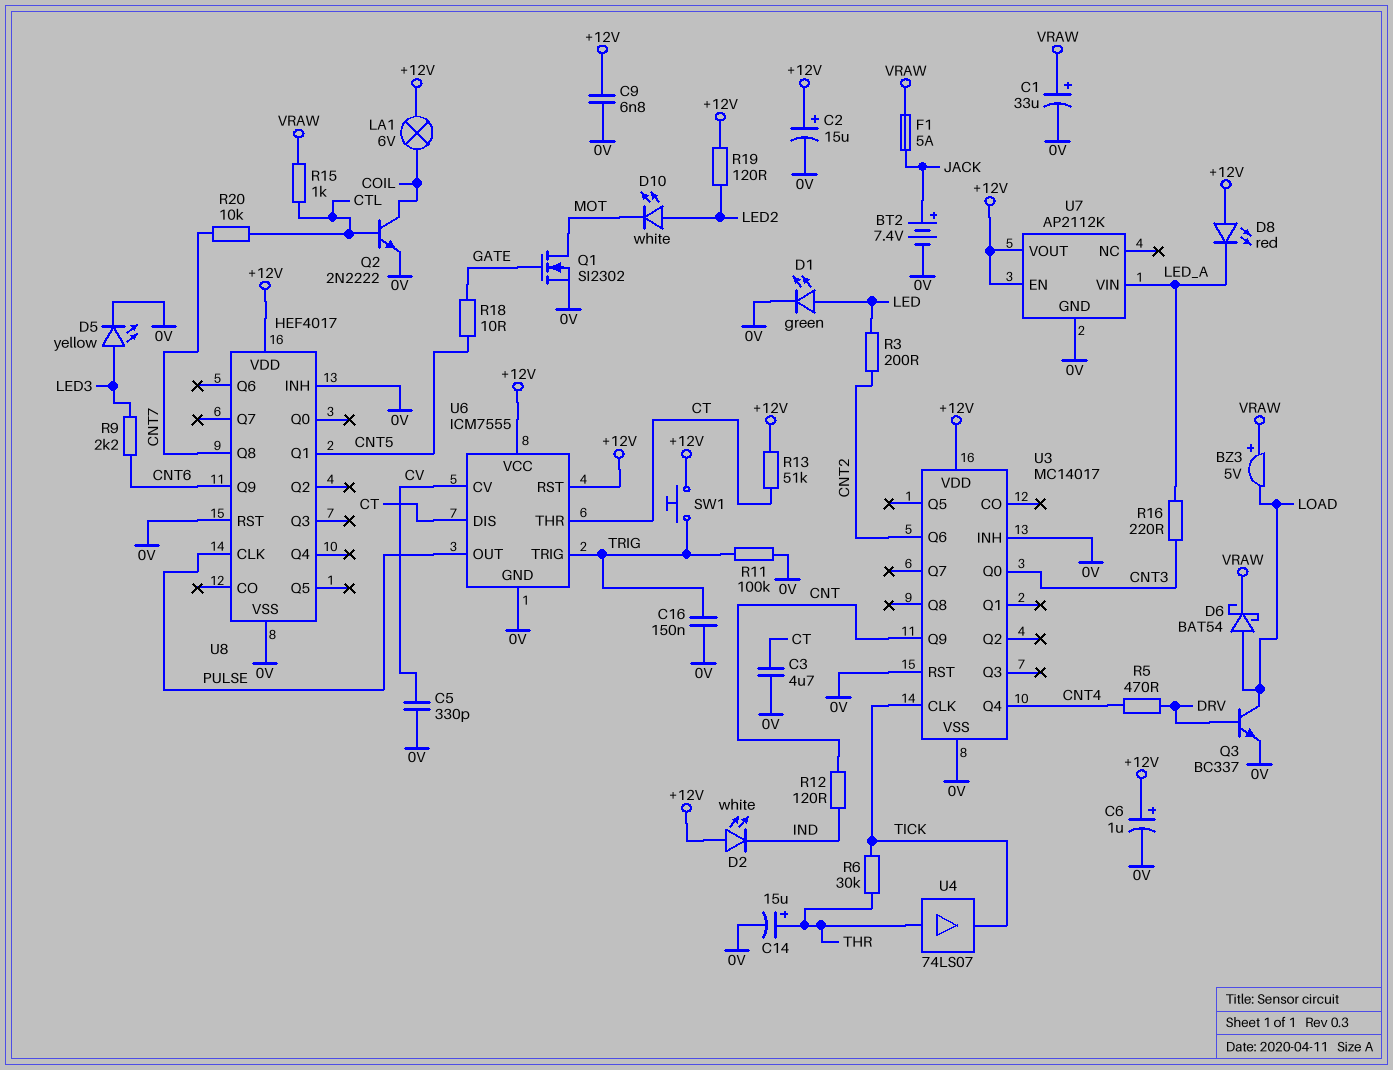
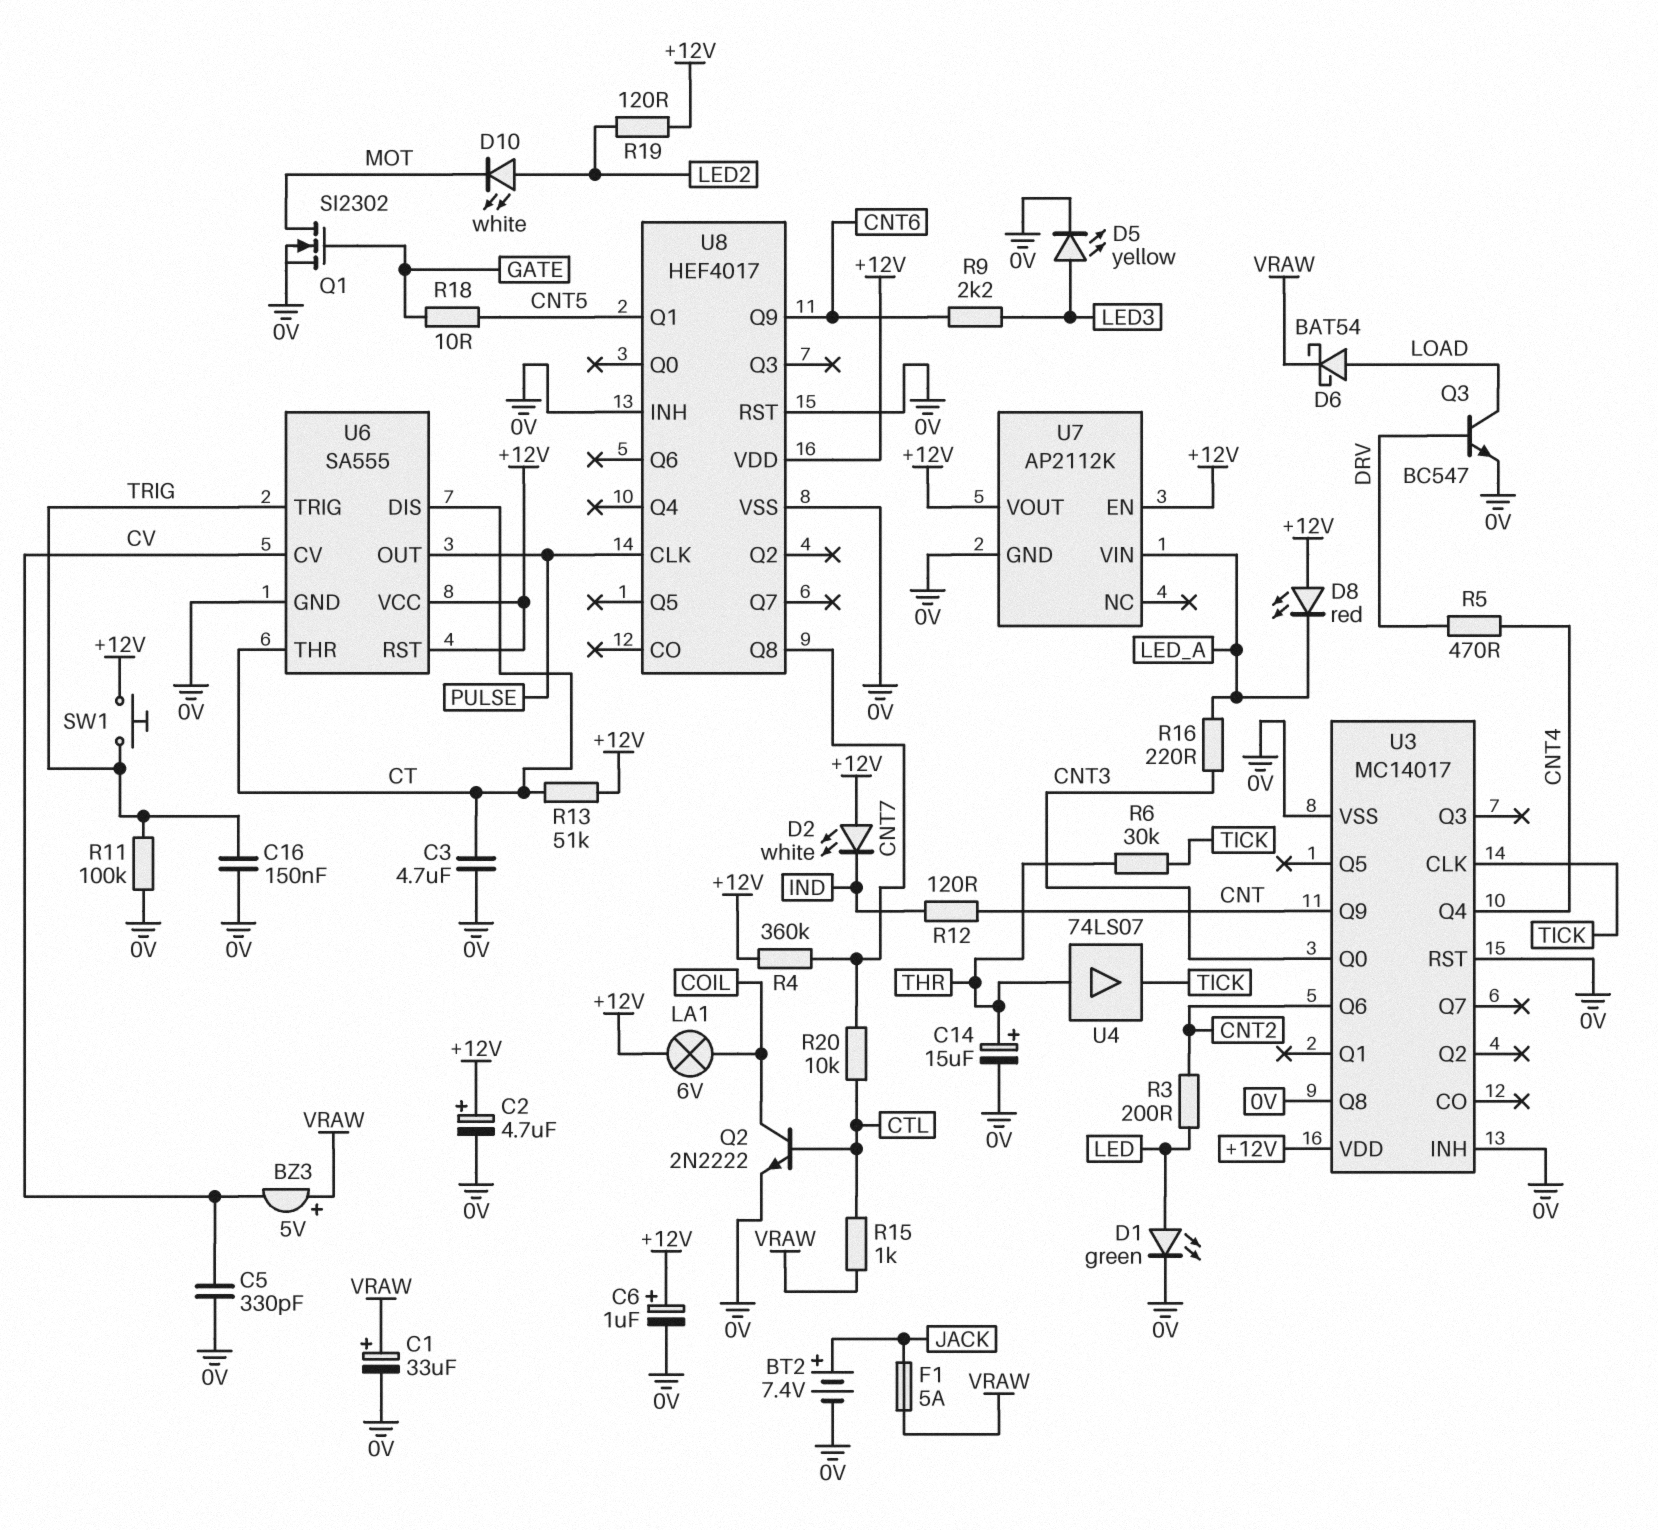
BZ3: buzzer 5V (plus VRAW, minus LOAD) -> buzzer 5V (plus VRAW, minus CV)
C2: 15uF (plus +12V, minus 0V) -> 4.7uF (plus +12V, minus 0V)
C9: 6.8nF (+12V, 0V) -> none
Q3: NPN BC337 (B DRV, C LOAD, E 0V) -> NPN BC547 (B DRV, C LOAD, E 0V)
R4: none -> 360k (+12V, CNT7)
U3 pin Q8: none -> 0V
U6: ICM7555 -> SA555

